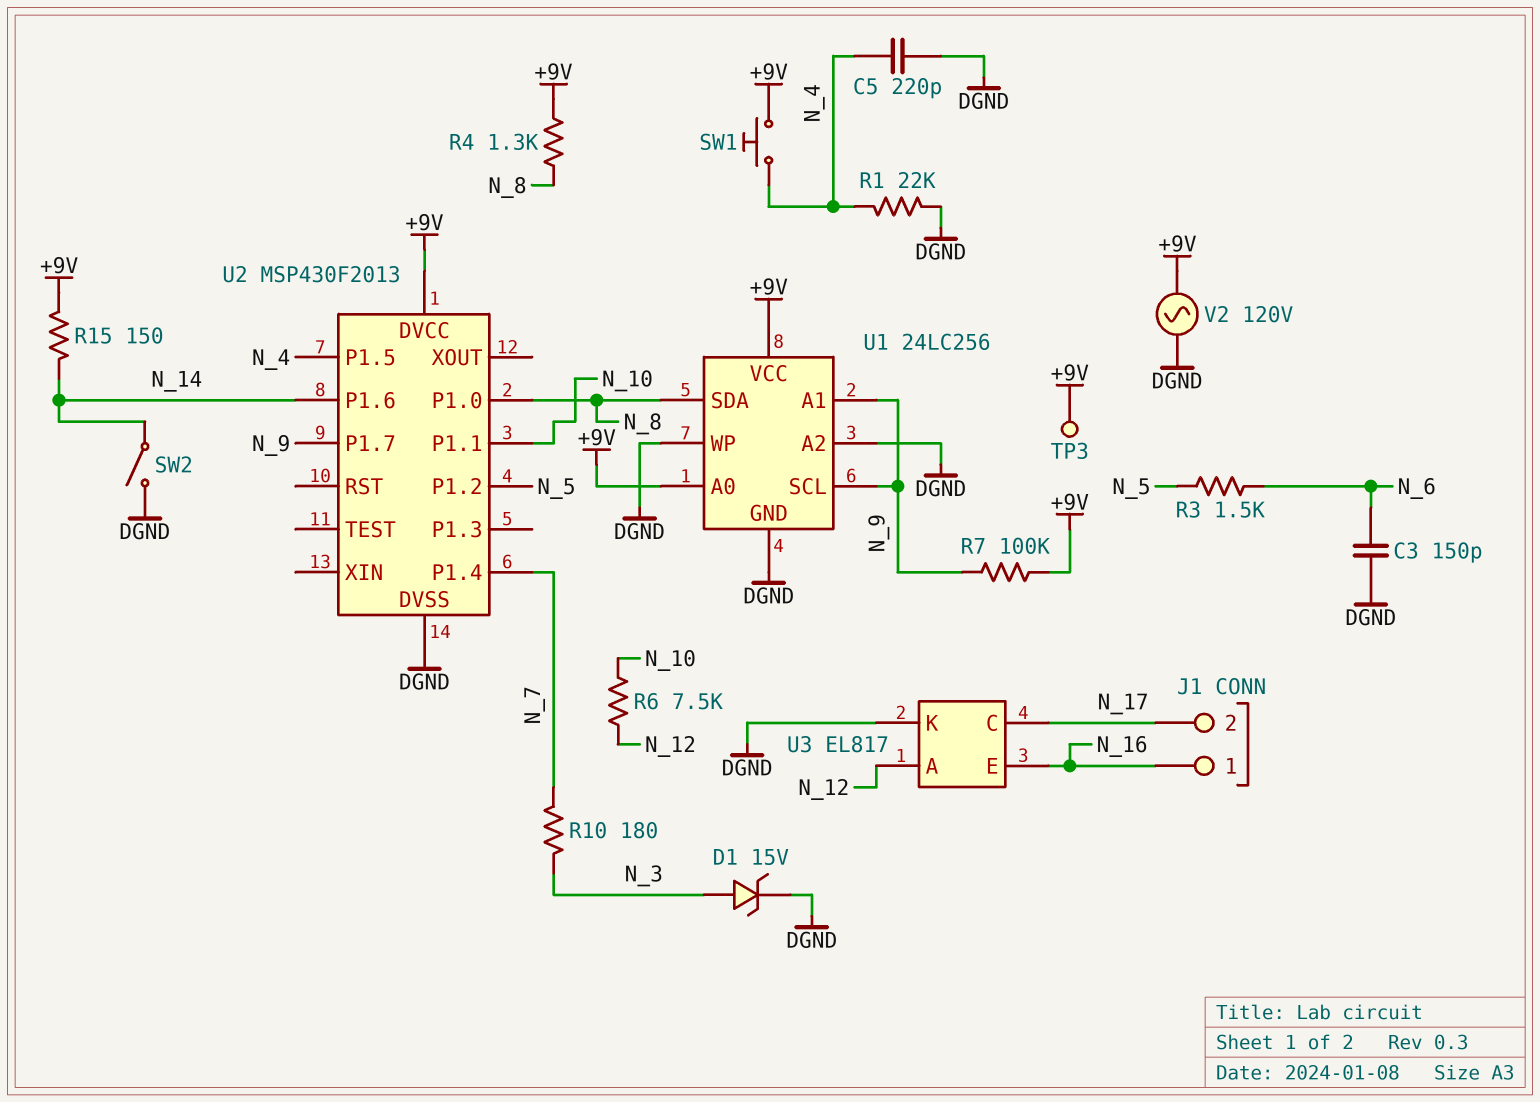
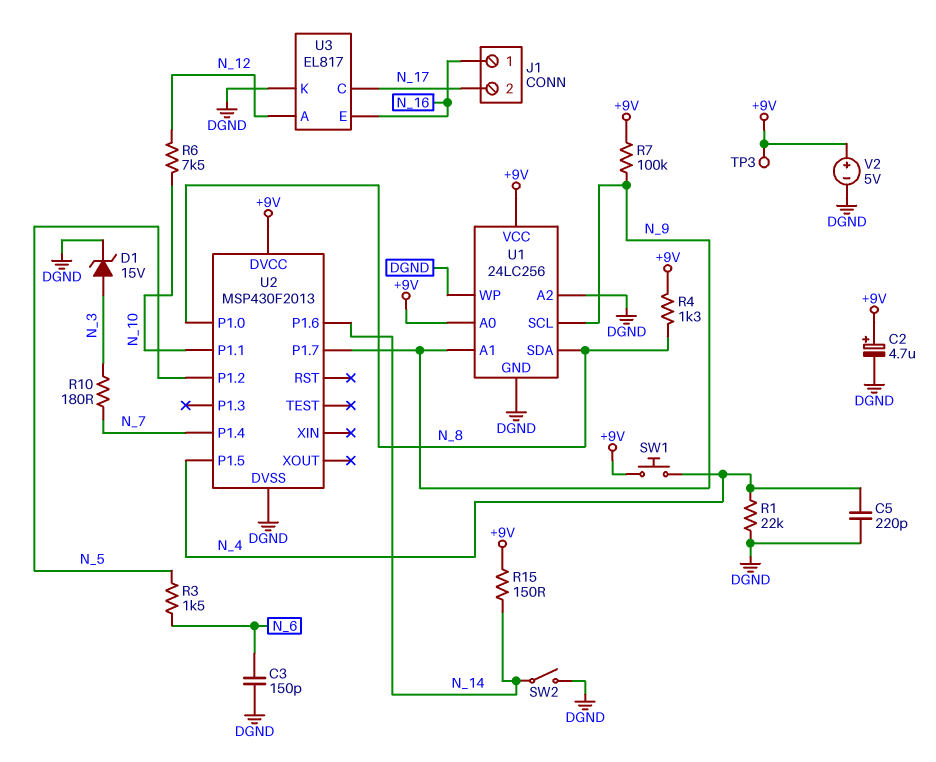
C2: none -> 4.7uF (plus +9V, minus DGND)
V2: AC 120V (+9V, DGND) -> 5V (plus +9V, minus DGND)

